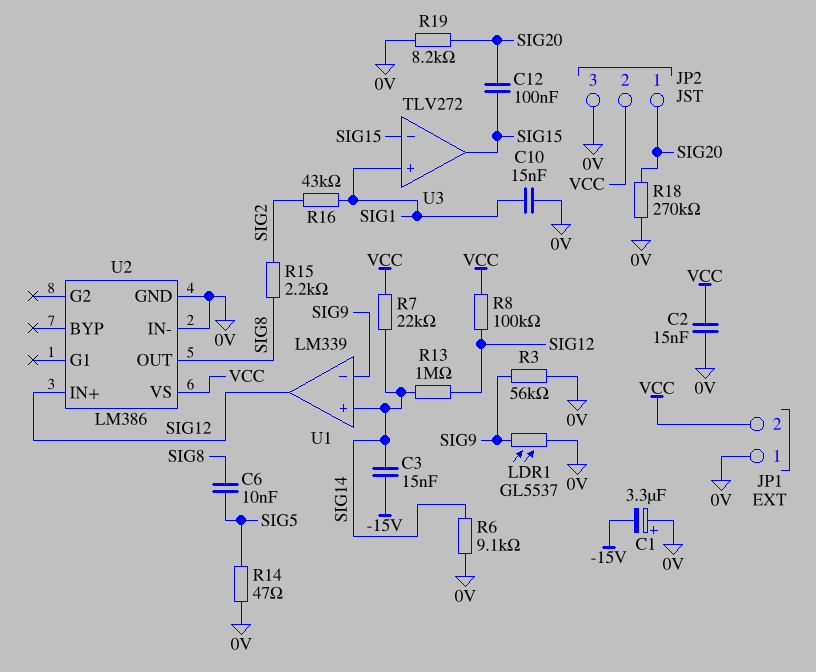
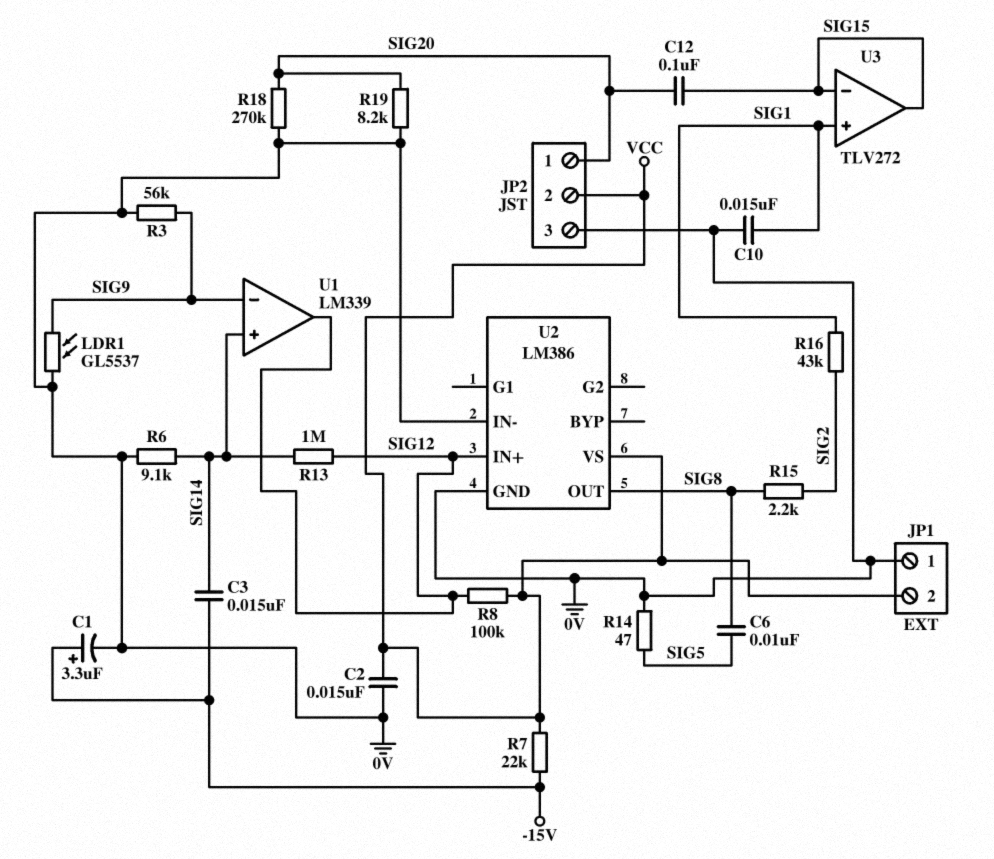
C1: 3.3uF (plus 0V, minus -15V) -> 3.3uF (plus -15V, minus 0V)
R7: 22k (SIG14, VCC) -> 22k (-15V, VCC)

